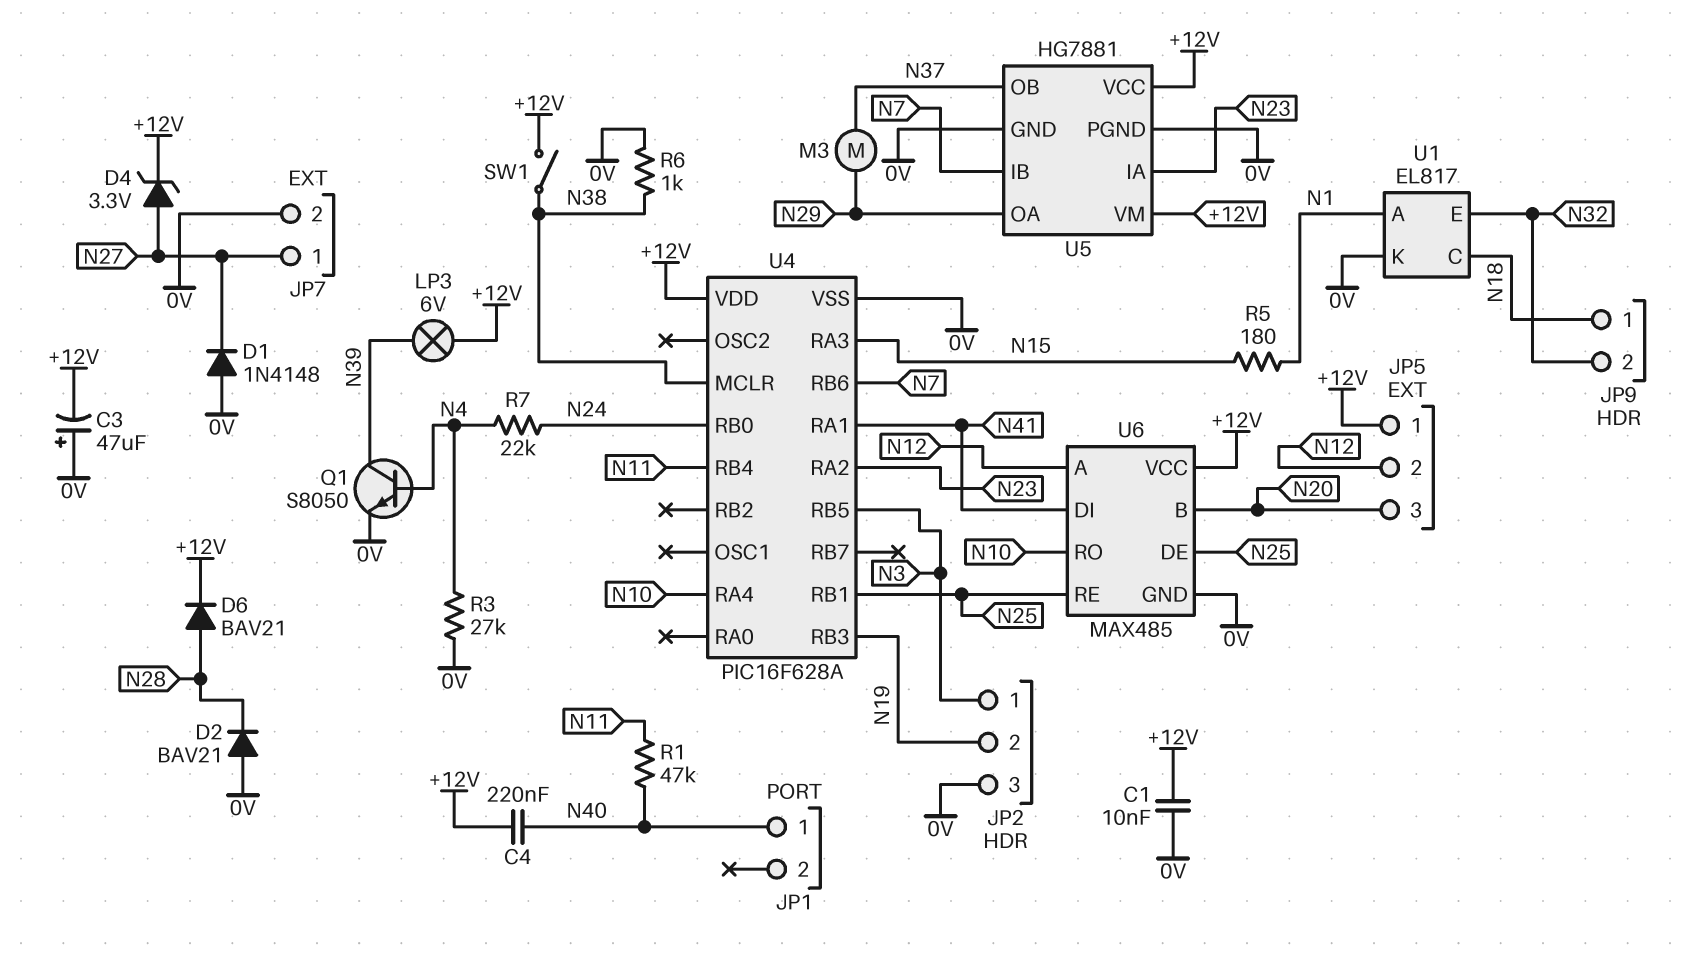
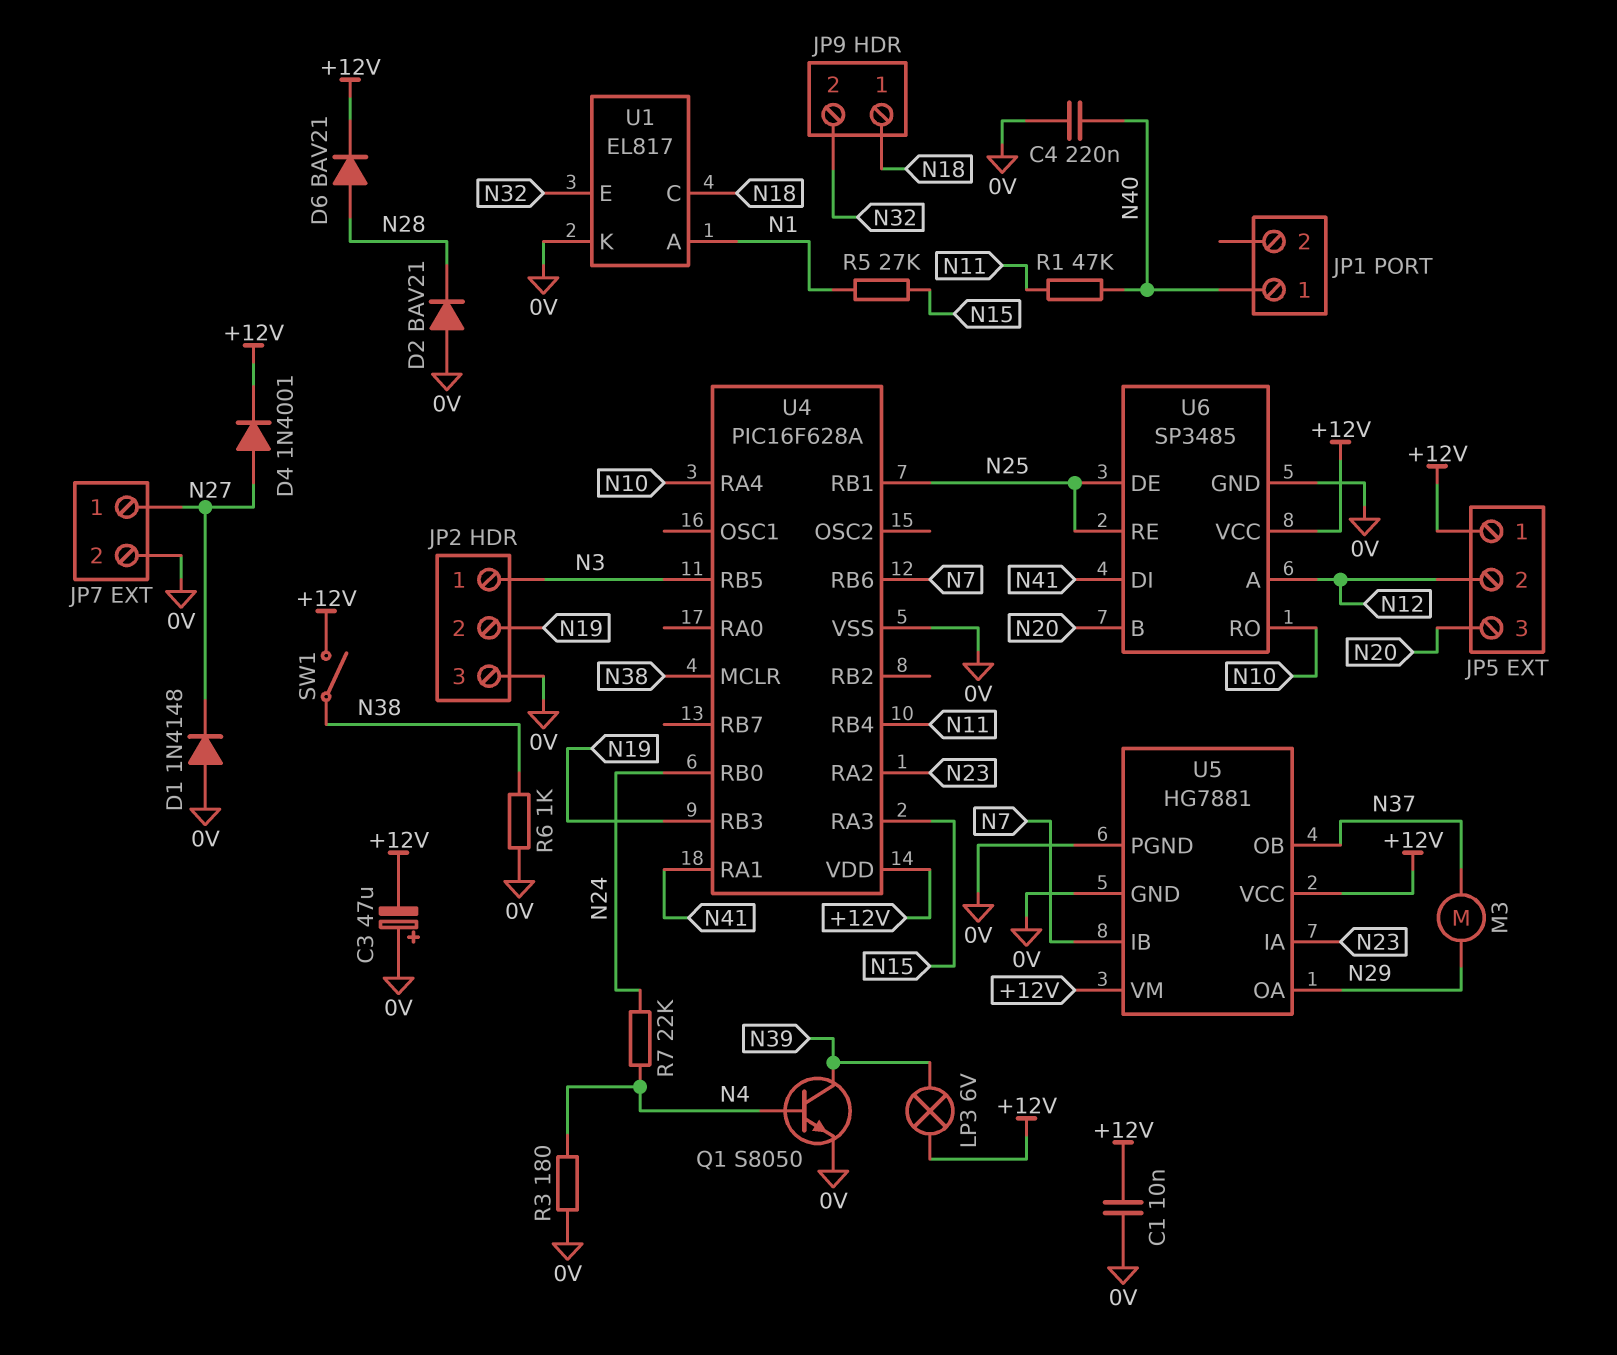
C4: 220nF (+12V, N40) -> 220nF (0V, N40)
D4: zener 3.3V (A N27, K +12V) -> diode 1N4001 (A N27, K +12V)
R3: 27k (0V, N4) -> 180 (0V, N4)
R5: 180 (N1, N15) -> 27k (N1, N15)
U6: MAX485 -> SP3485

